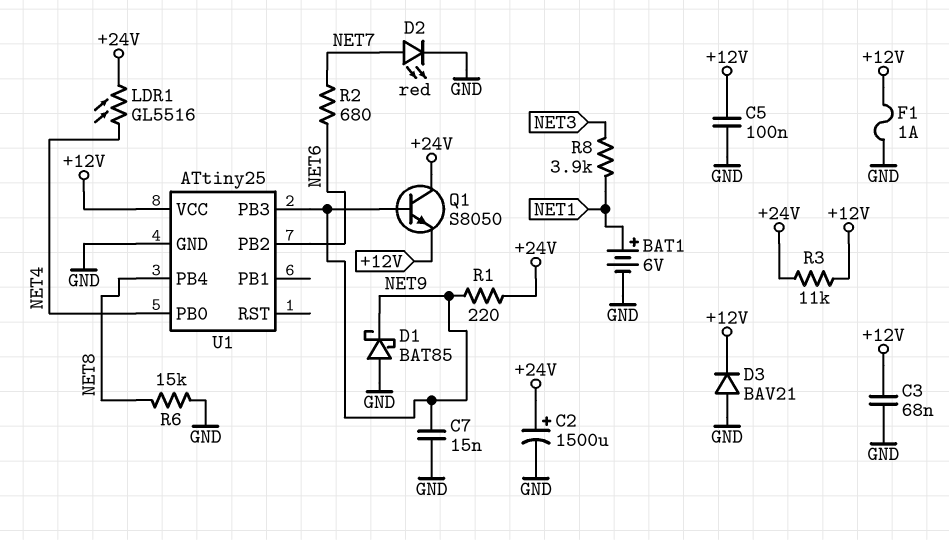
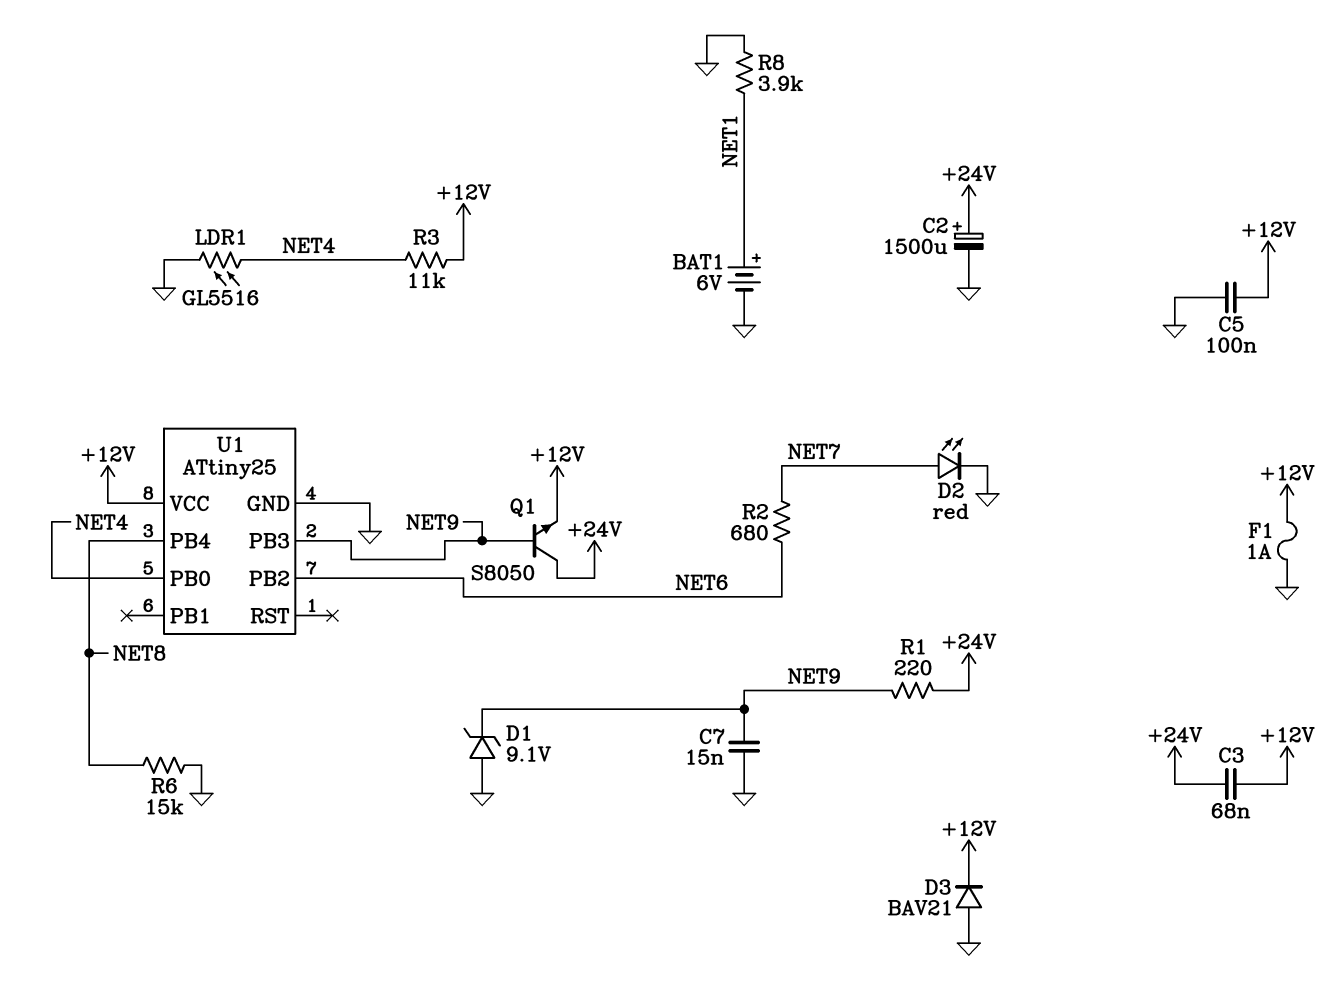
C3: 68nF (+12V, GND) -> 68nF (+12V, +24V)
D1: schottky BAT85 (A GND, K NET9) -> zener 9.1V (A GND, K NET9)
LDR1: GL5516 (+24V, NET4) -> GL5516 (GND, NET4)
R3: 11k (+12V, +24V) -> 11k (+12V, NET4)
R8: 3.9k (NET1, NET3) -> 3.9k (GND, NET1)

